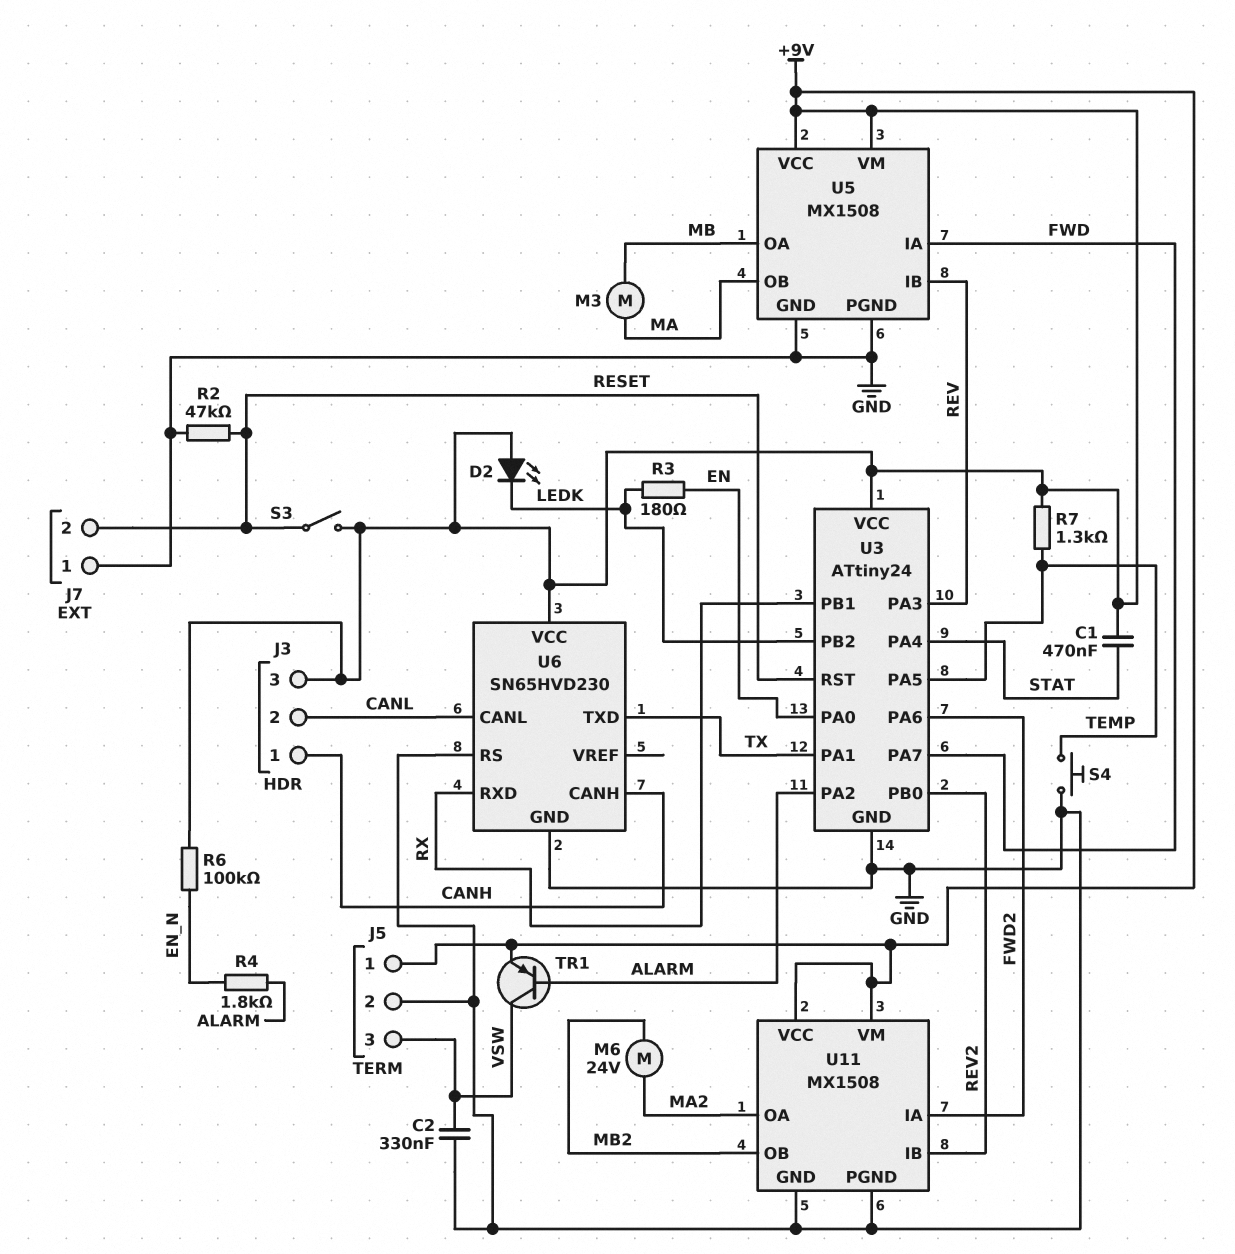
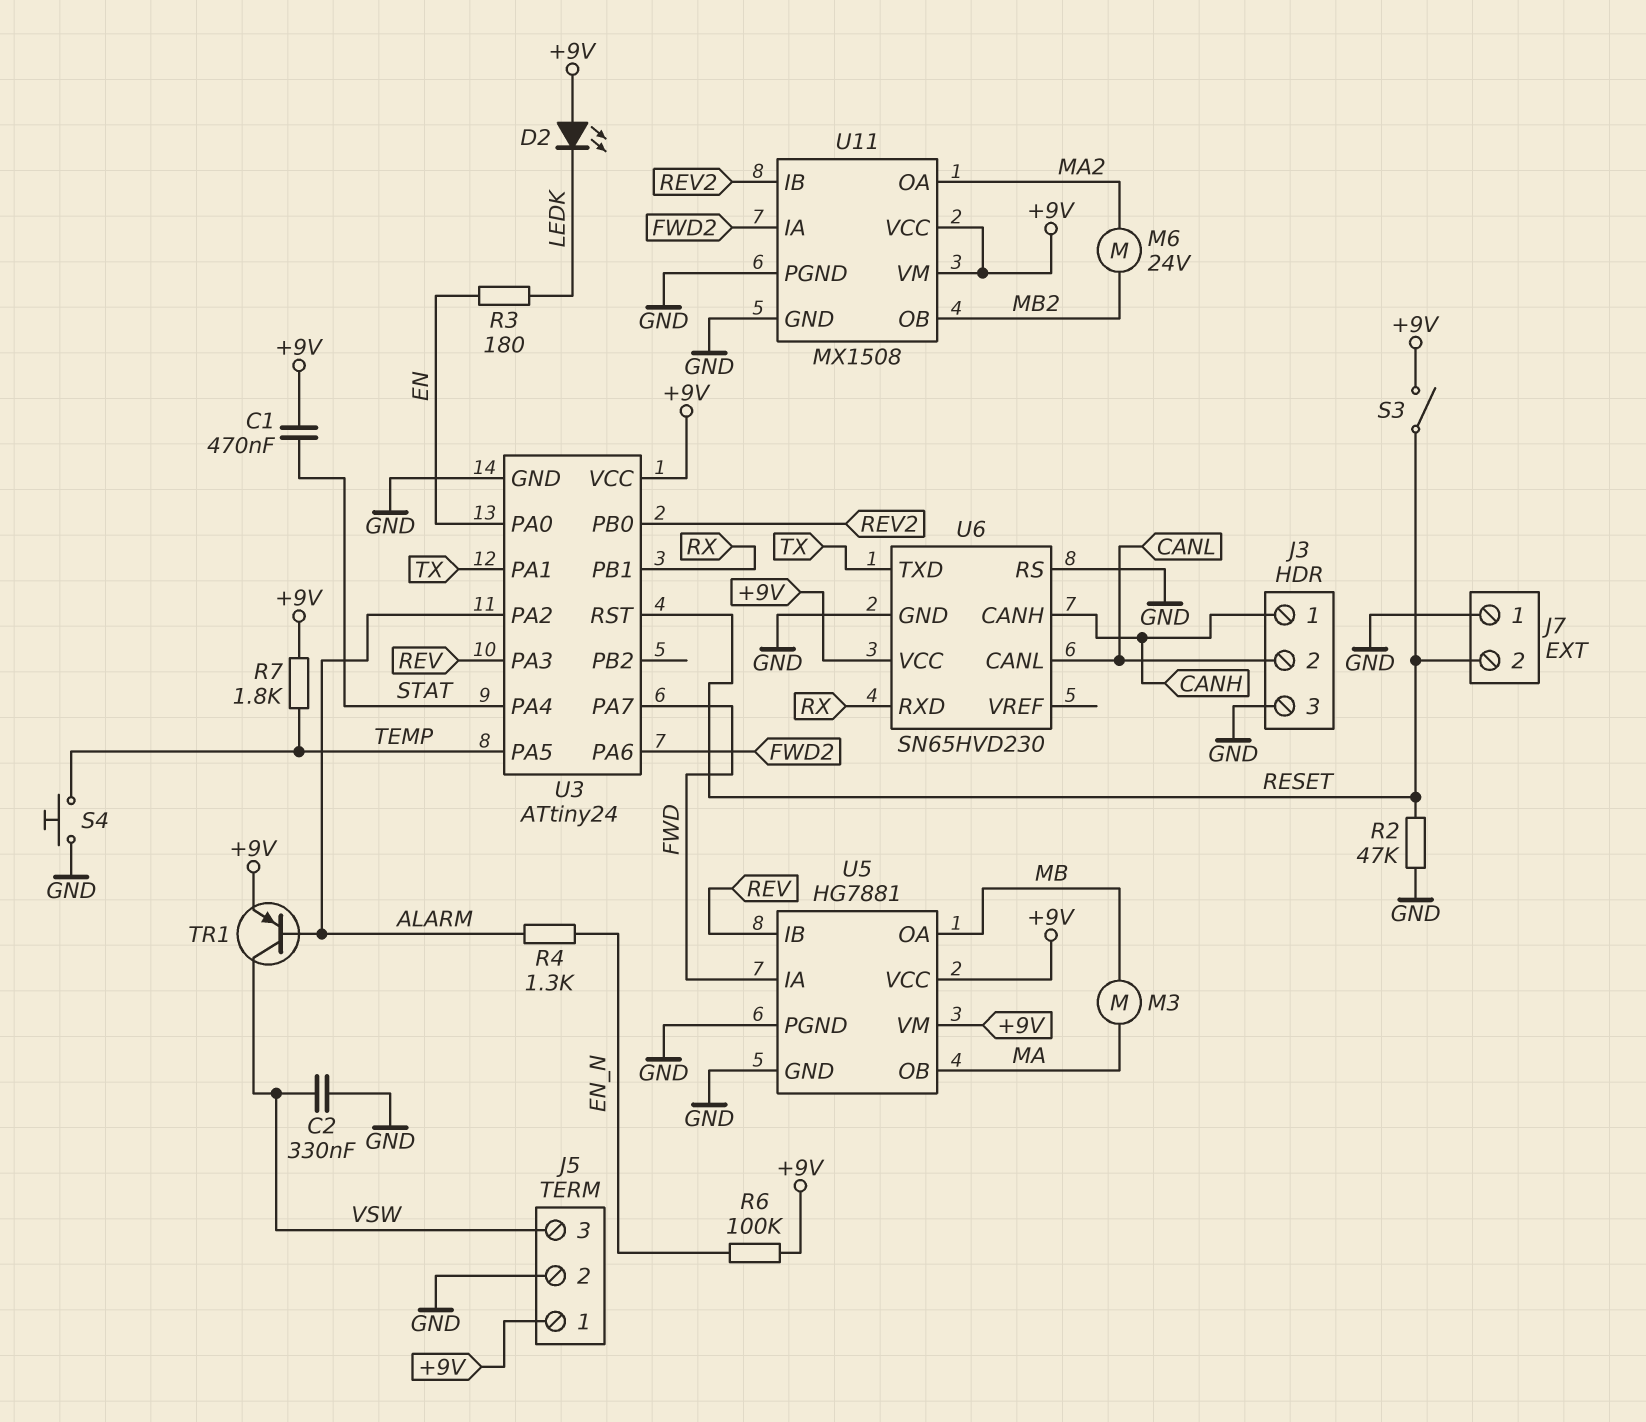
J3 pin 3: +9V -> GND
R4: 1.8k (ALARM, EN_N) -> 1.3k (ALARM, EN_N)
R7: 1.3k (+9V, TEMP) -> 1.8k (+9V, TEMP)
U3 pin PB2: LEDK -> none
U5: MX1508 -> HG7881

